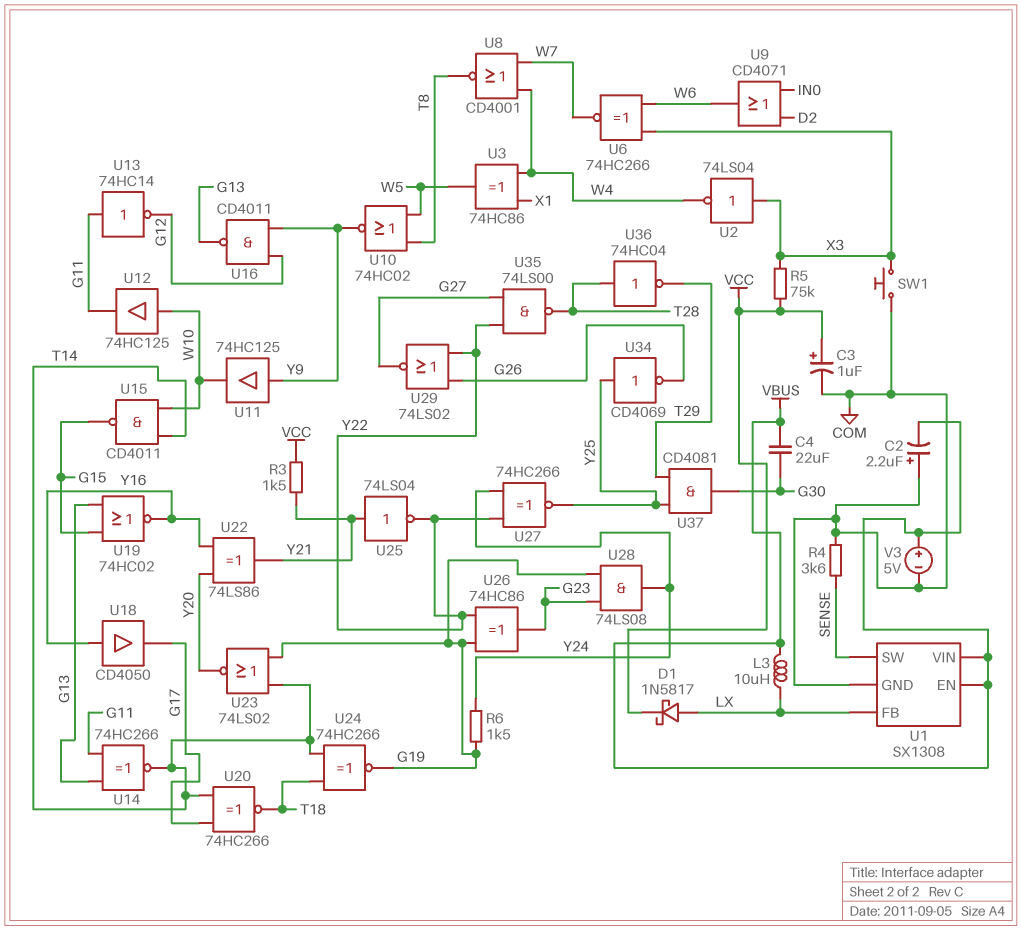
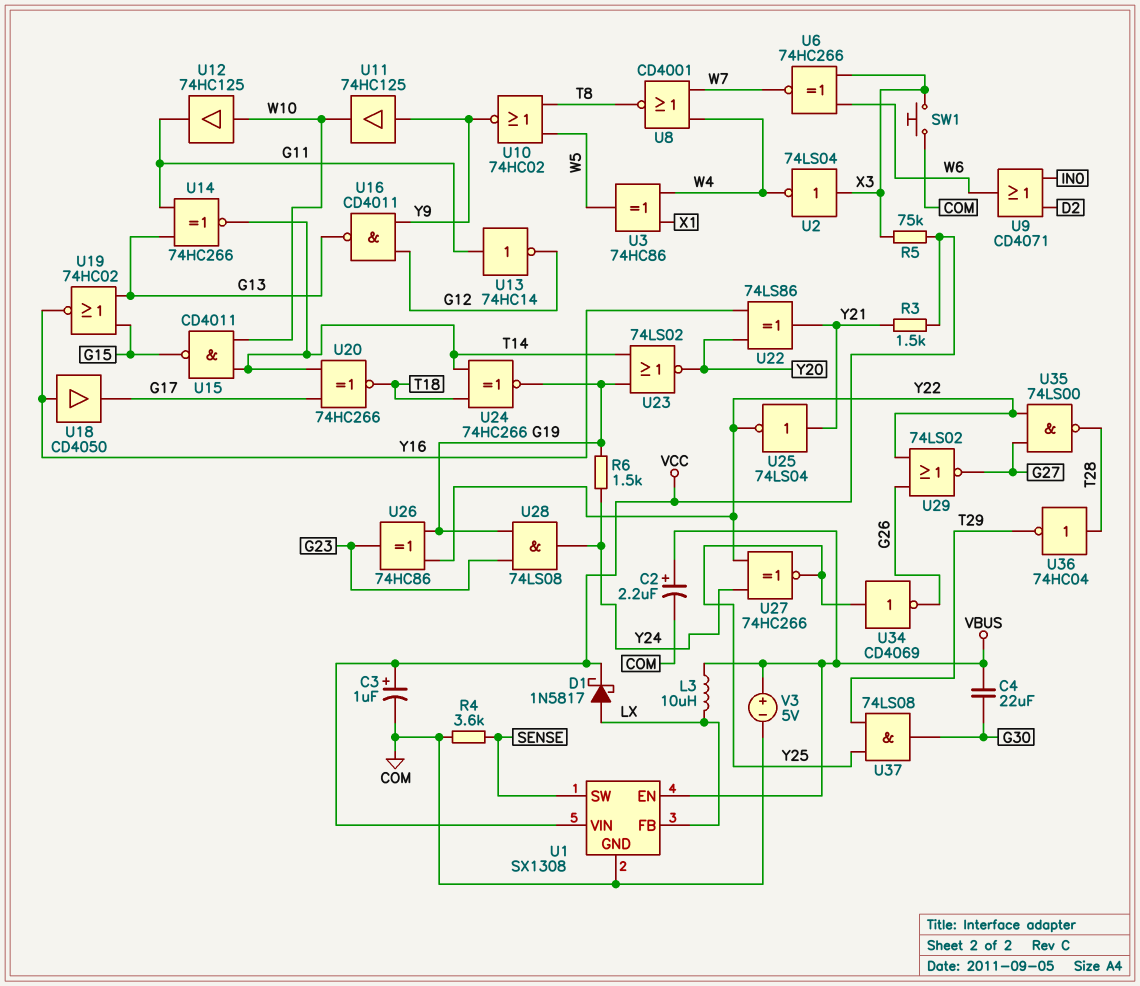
C2: 2.2uF (plus COM, minus VBUS) -> 2.2uF (plus VBUS, minus COM)
U1 pin VIN: VBUS -> VCC
U37: AND CD4081 (in T29, in Y25, out G30) -> AND 74LS08 (in T29, in Y25, out G30)

